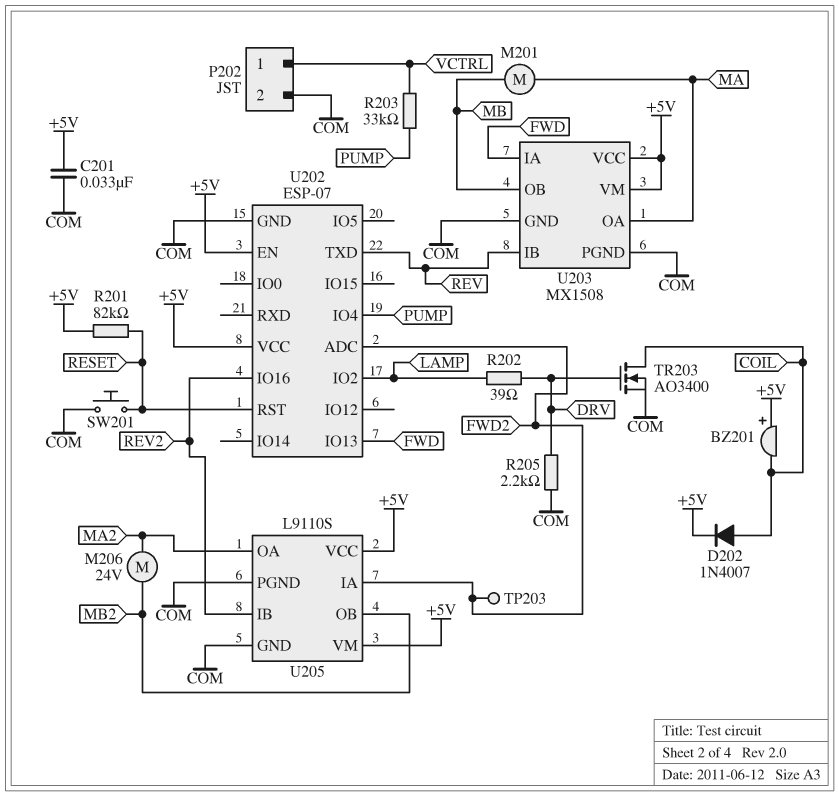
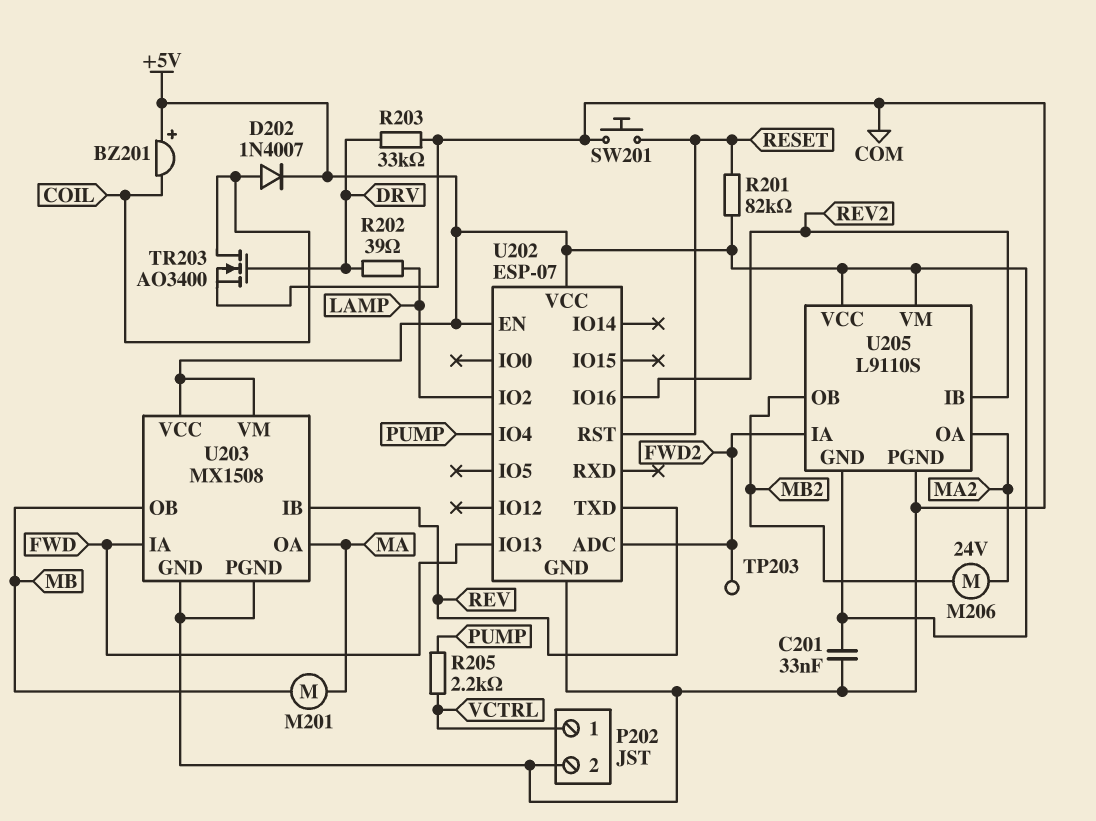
R203: 33k (PUMP, VCTRL) -> 33k (COM, DRV)
R205: 2.2k (COM, DRV) -> 2.2k (PUMP, VCTRL)
U205 pin GND: COM -> +5V

